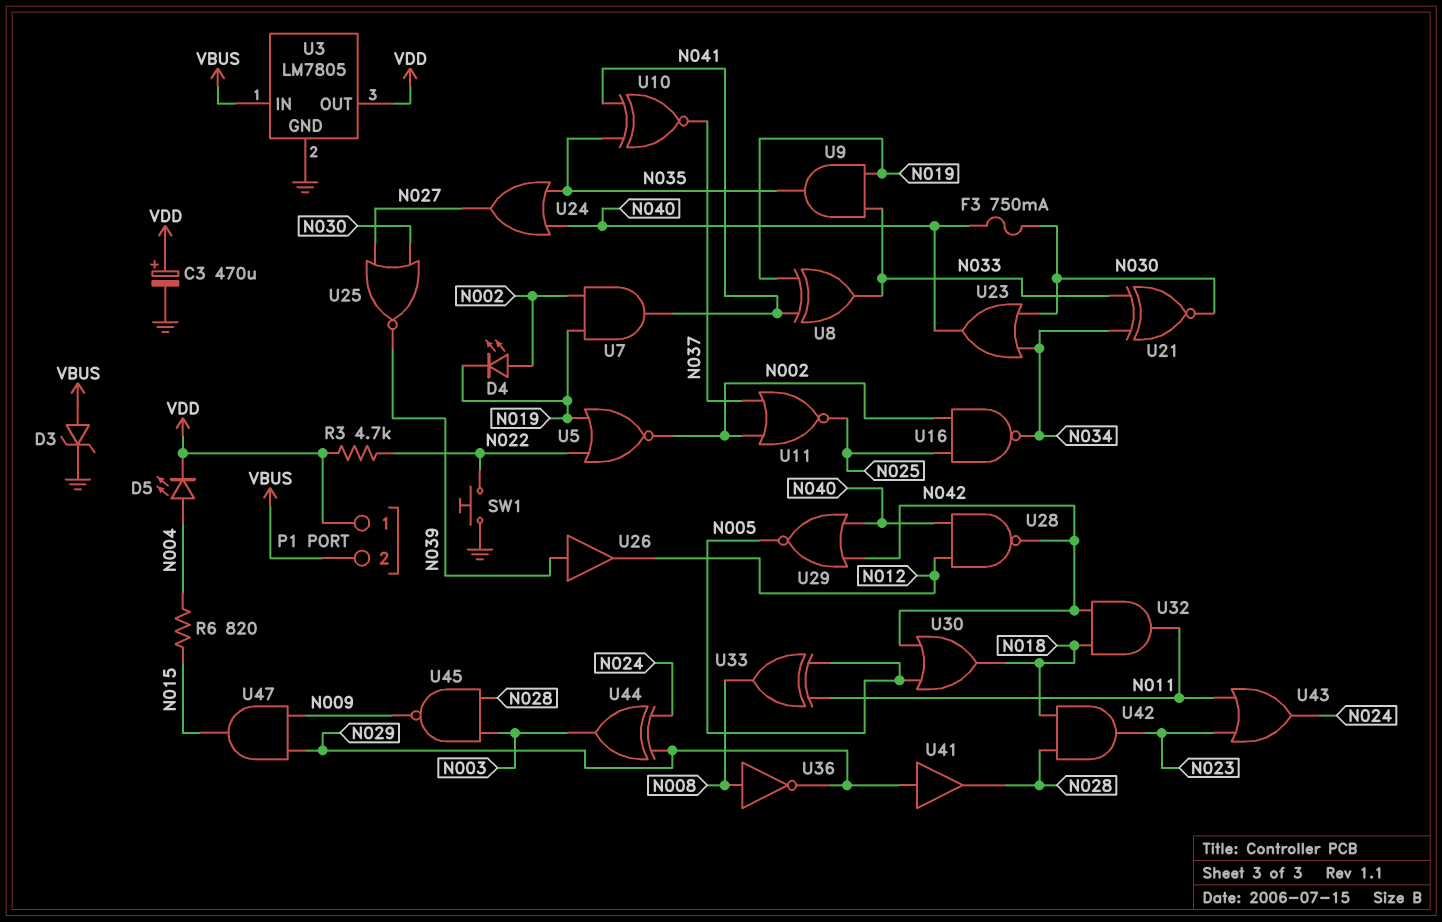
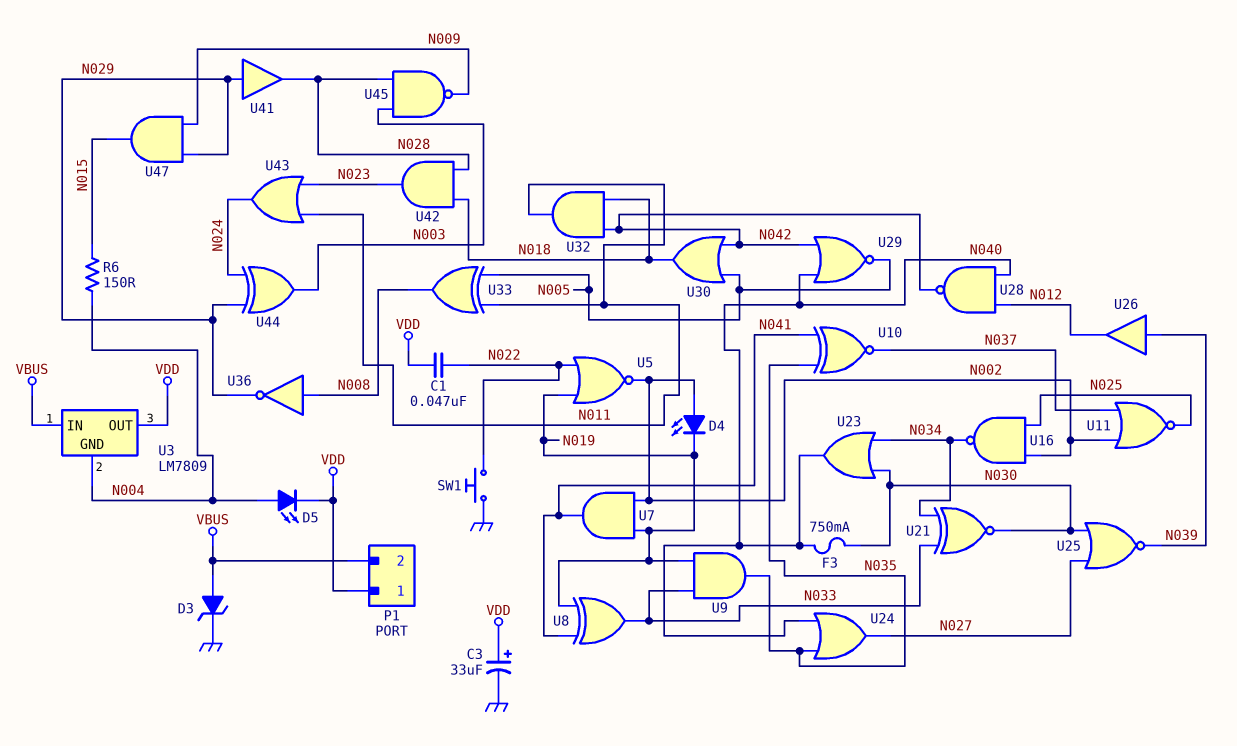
C1: none -> 47nF (N022, VDD)
C3: 470uF (plus VDD, minus GND) -> 33uF (plus VDD, minus GND)
R3: 4.7k (N022, VDD) -> none
R6: 820 (N004, N015) -> 150 (N004, N015)
U3: LM7805 -> LM7809
U3 pin GND: GND -> N004

